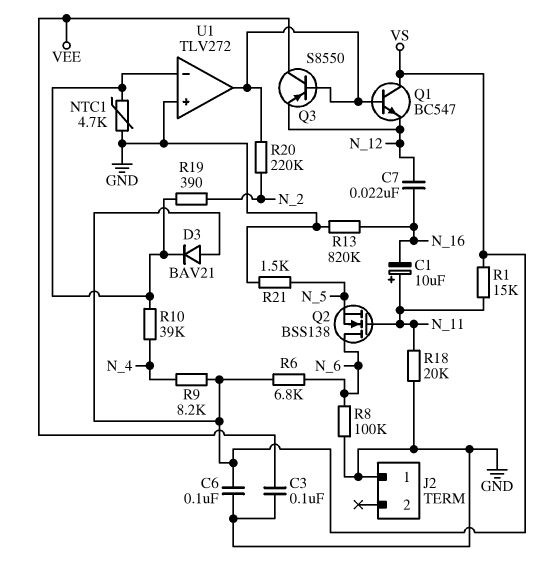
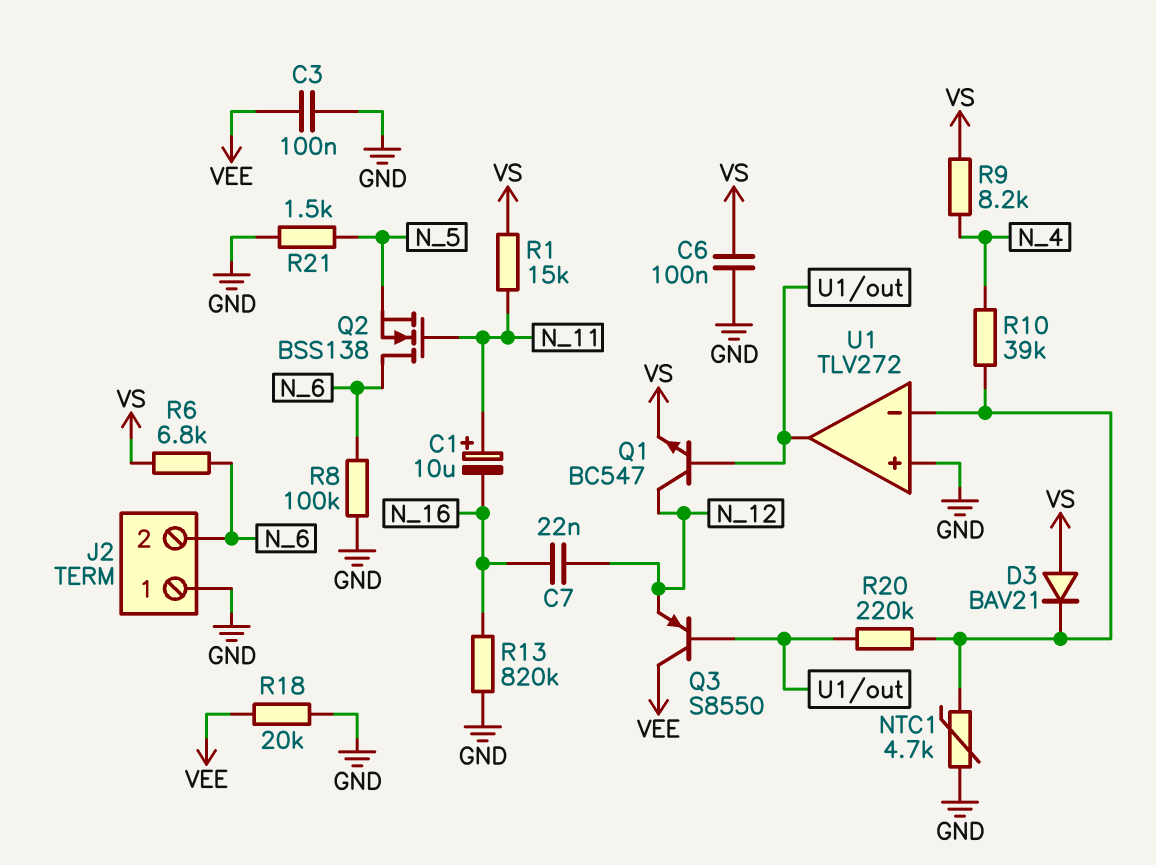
J2 pin 2: none -> N_6
Q1: NPN BC547 (B U1/out, C VS, E N_12) -> NPN BC547 (B U1/out, C N_12, E VS)
R18: 20k (GND, N_11) -> 20k (GND, VEE)
R19: 390 (N_2, U1/in-) -> none
R20: 220k (N_2, U1/out) -> 220k (U1/in-, U1/out)

